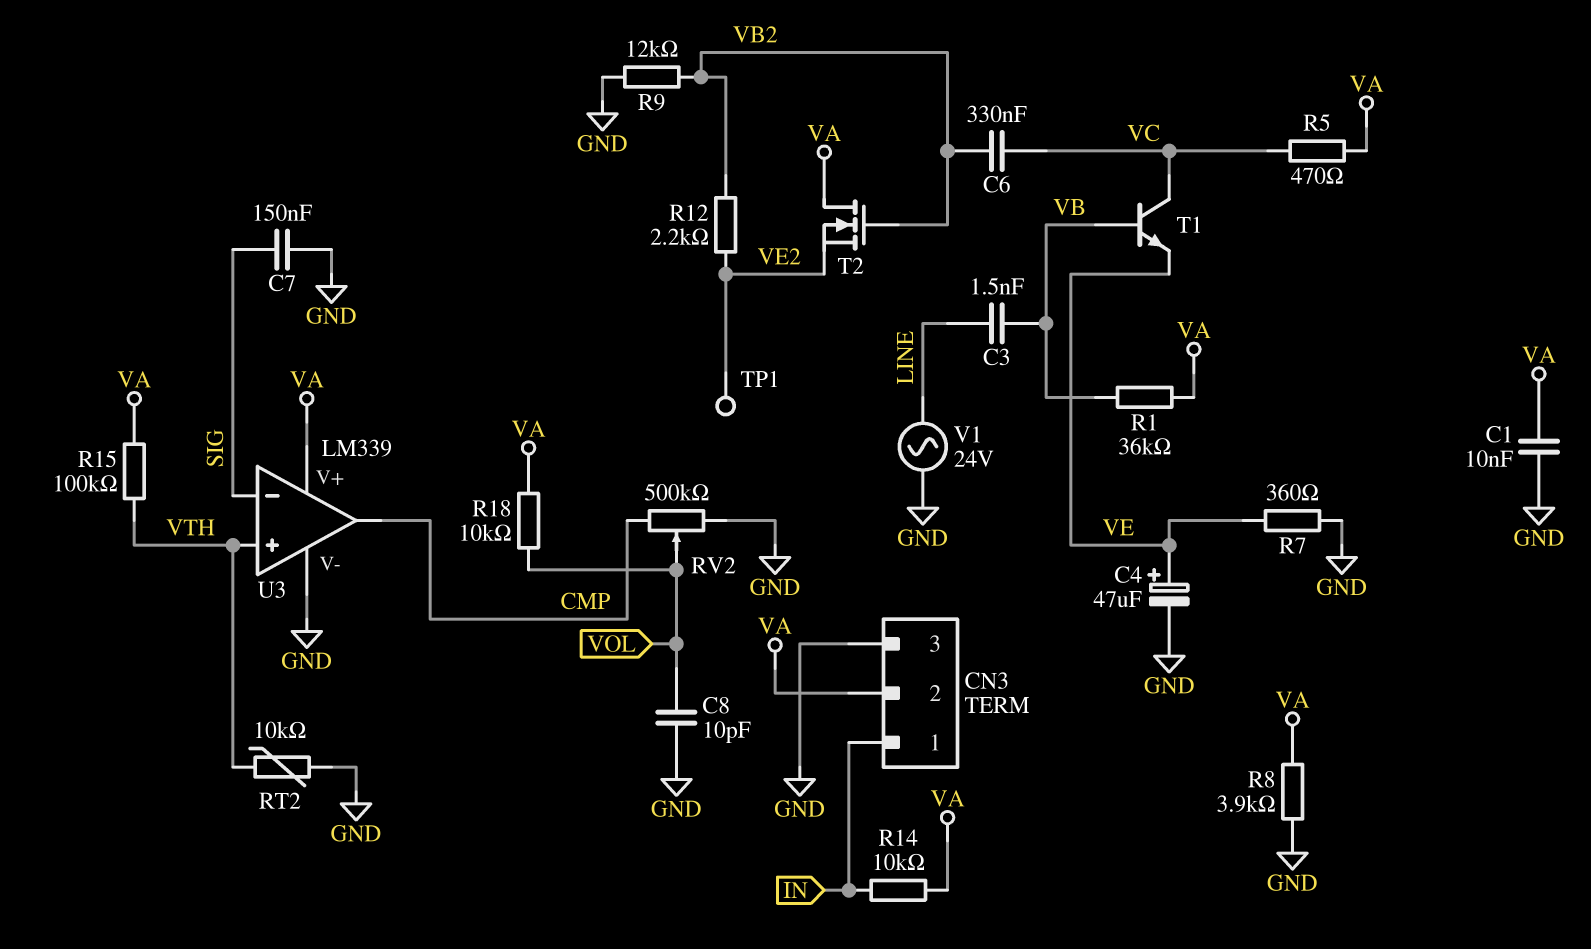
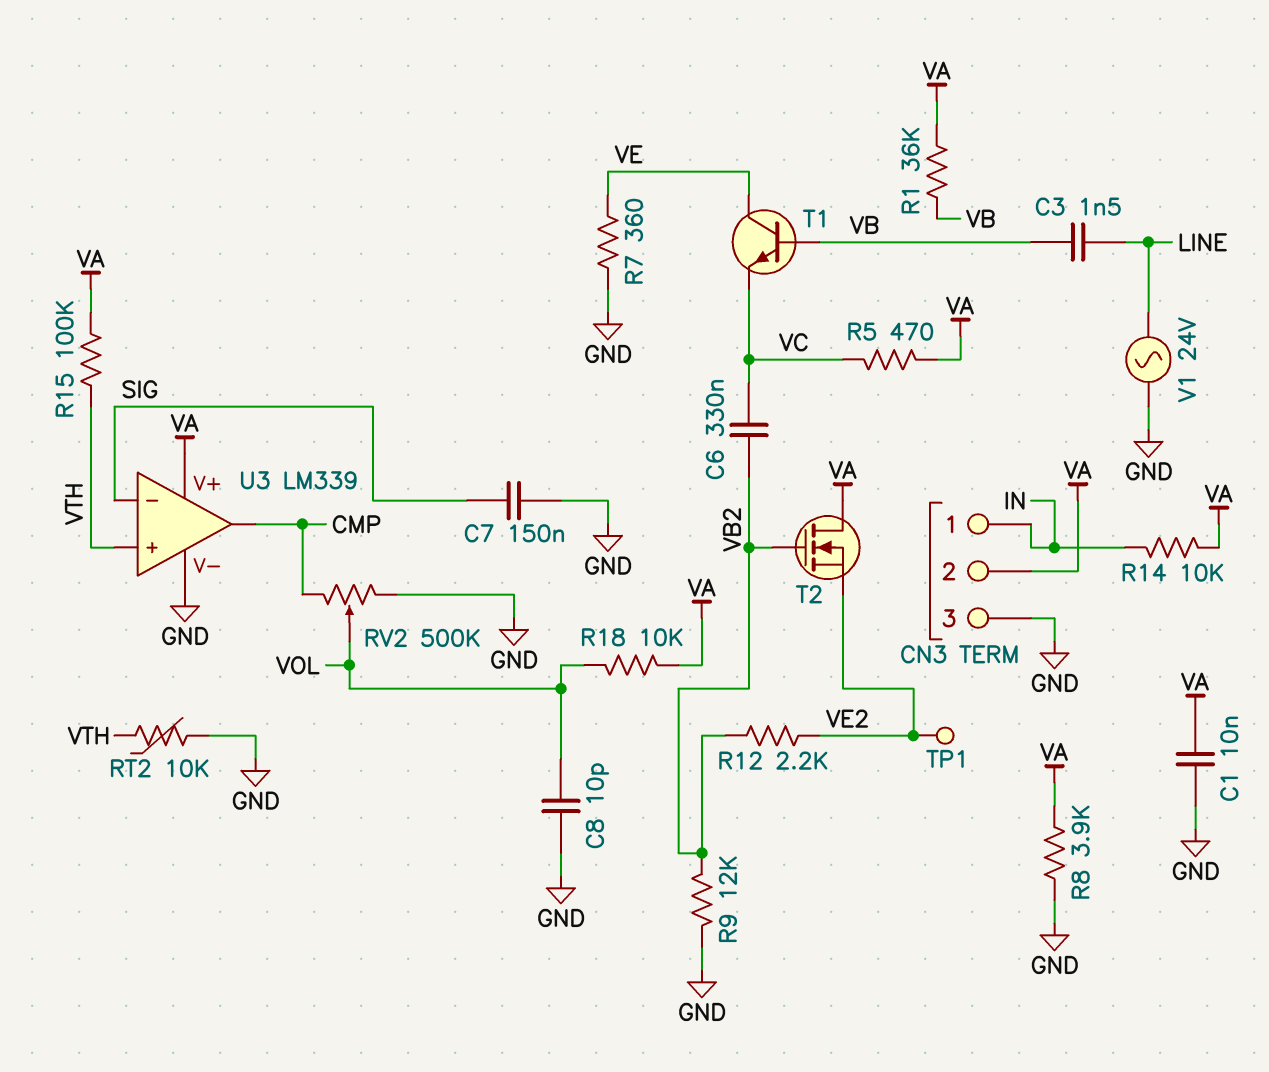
C4: 47uF (plus VE, minus GND) -> none
T1: NPN (B VB, C VC, E VE) -> NPN (B VB, C VE, E VC)

